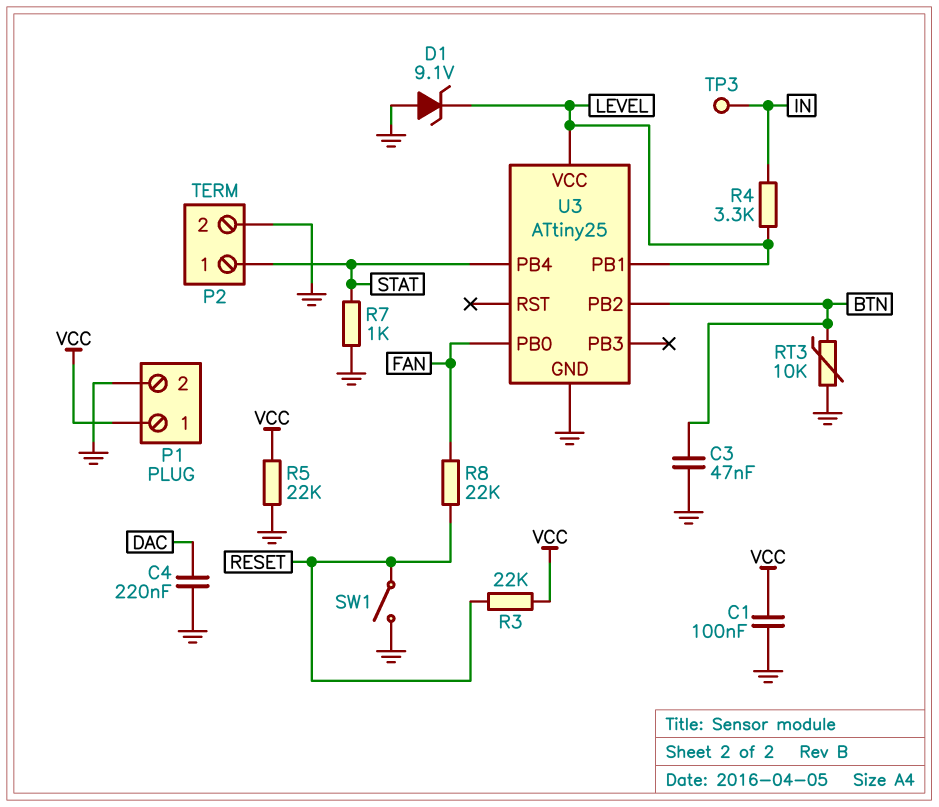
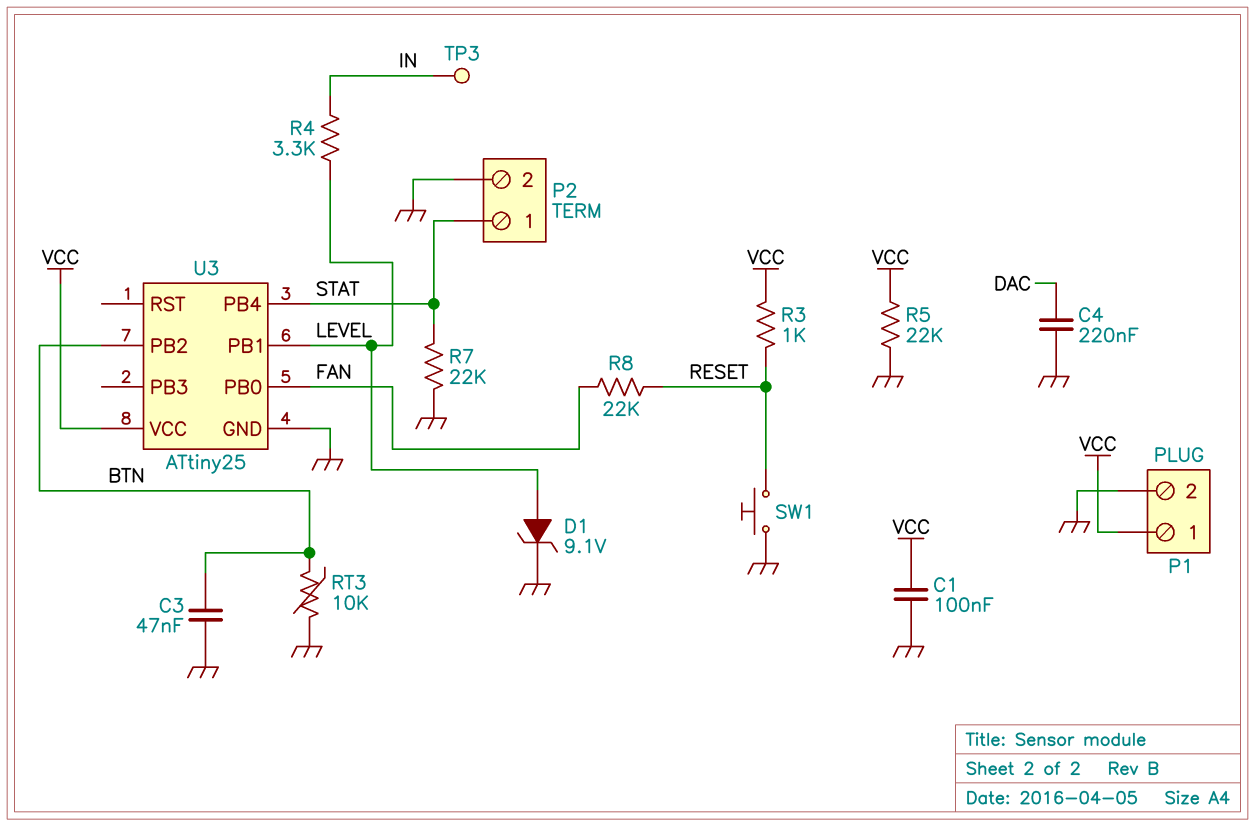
D1: zener 9.1V (A GND, K LEVEL) -> zener 9.1V (A LEVEL, K GND)
R3: 22k (RESET, VCC) -> 1k (RESET, VCC)
R7: 1k (GND, STAT) -> 22k (GND, STAT)
SW1: switch (GND, RESET) -> button (GND, RESET)
U3 pin VCC: LEVEL -> VCC

